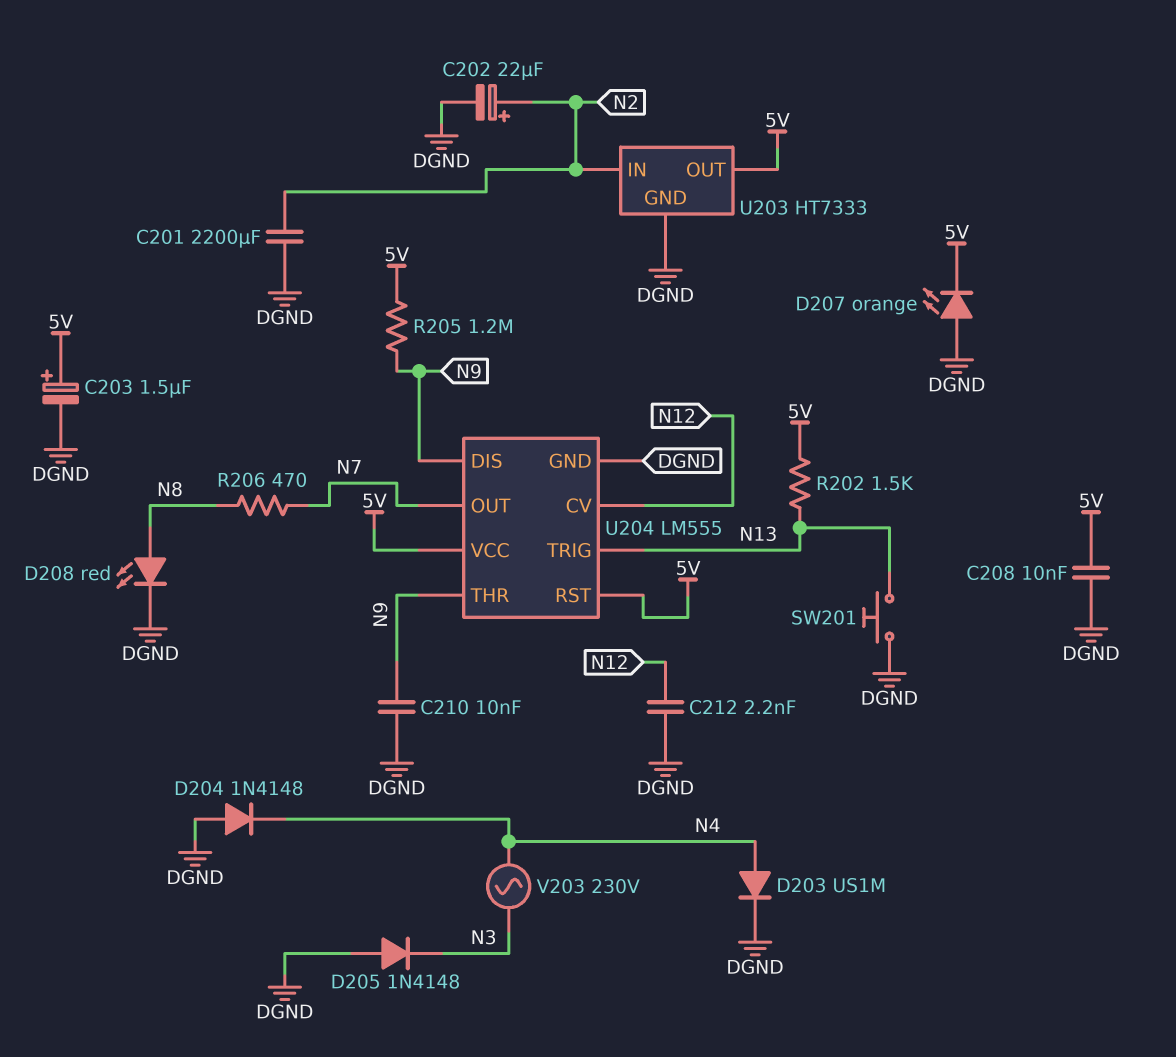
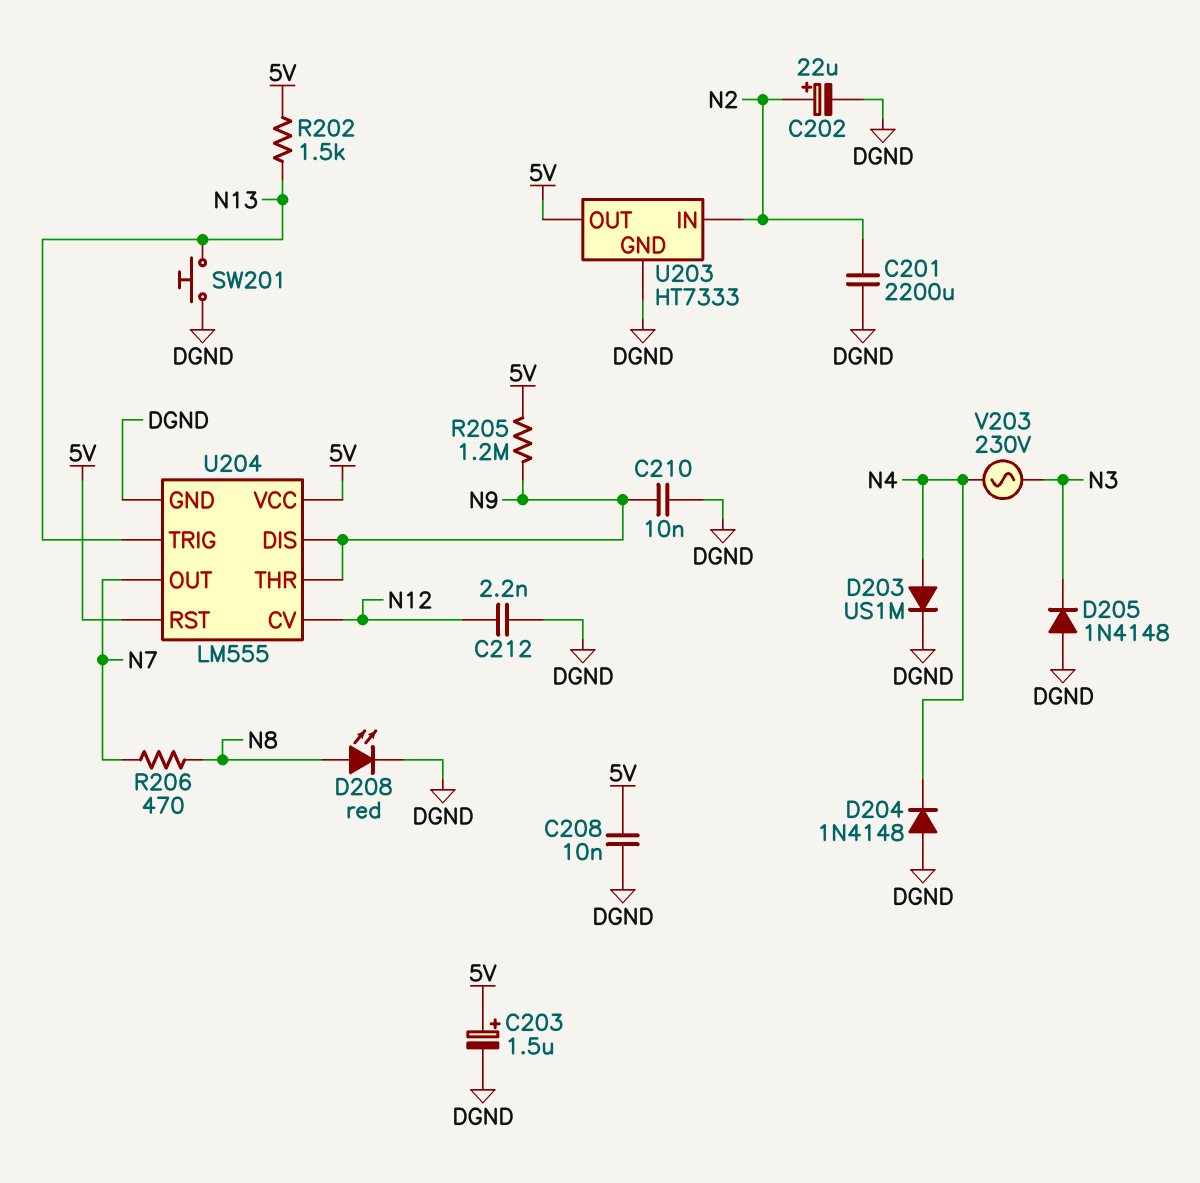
D207: LED orange (A DGND, K 5V) -> none

